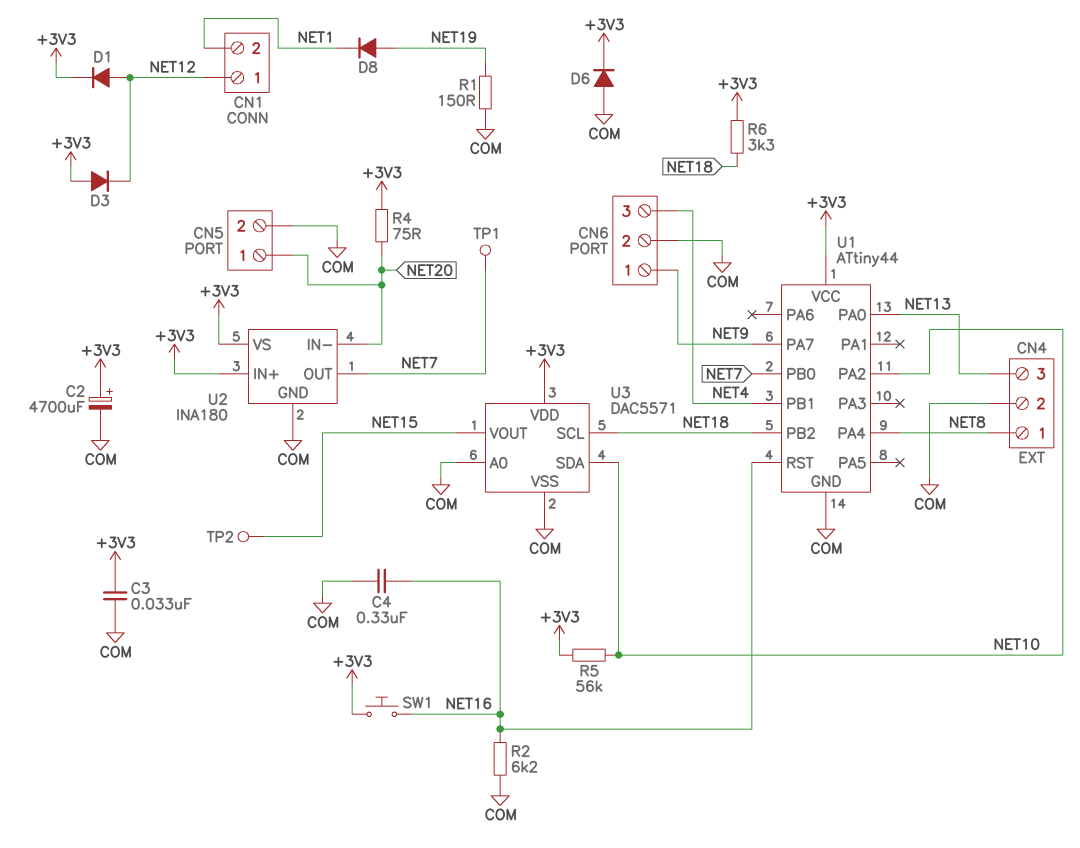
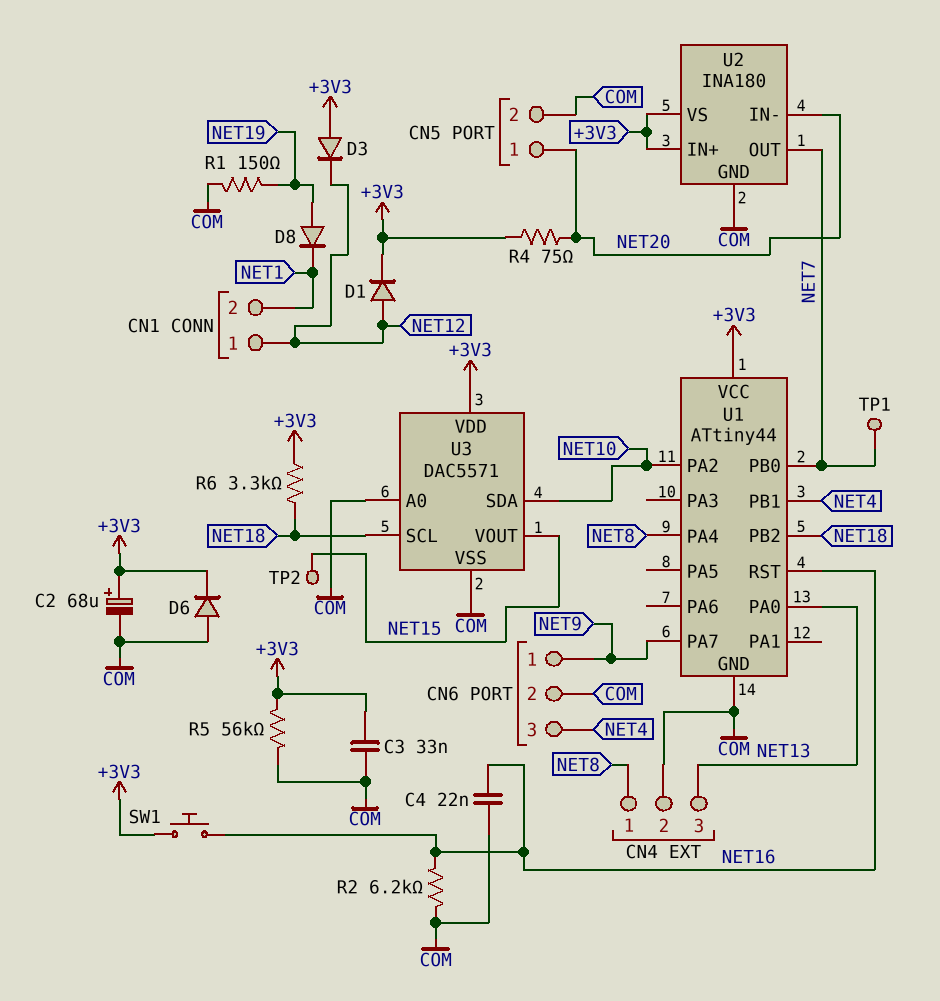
C2: 4700uF (plus +3V3, minus COM) -> 68uF (plus +3V3, minus COM)
C4: 330nF (COM, NET16) -> 22nF (COM, NET16)
R5: 56k (+3V3, NET10) -> 56k (+3V3, COM)

